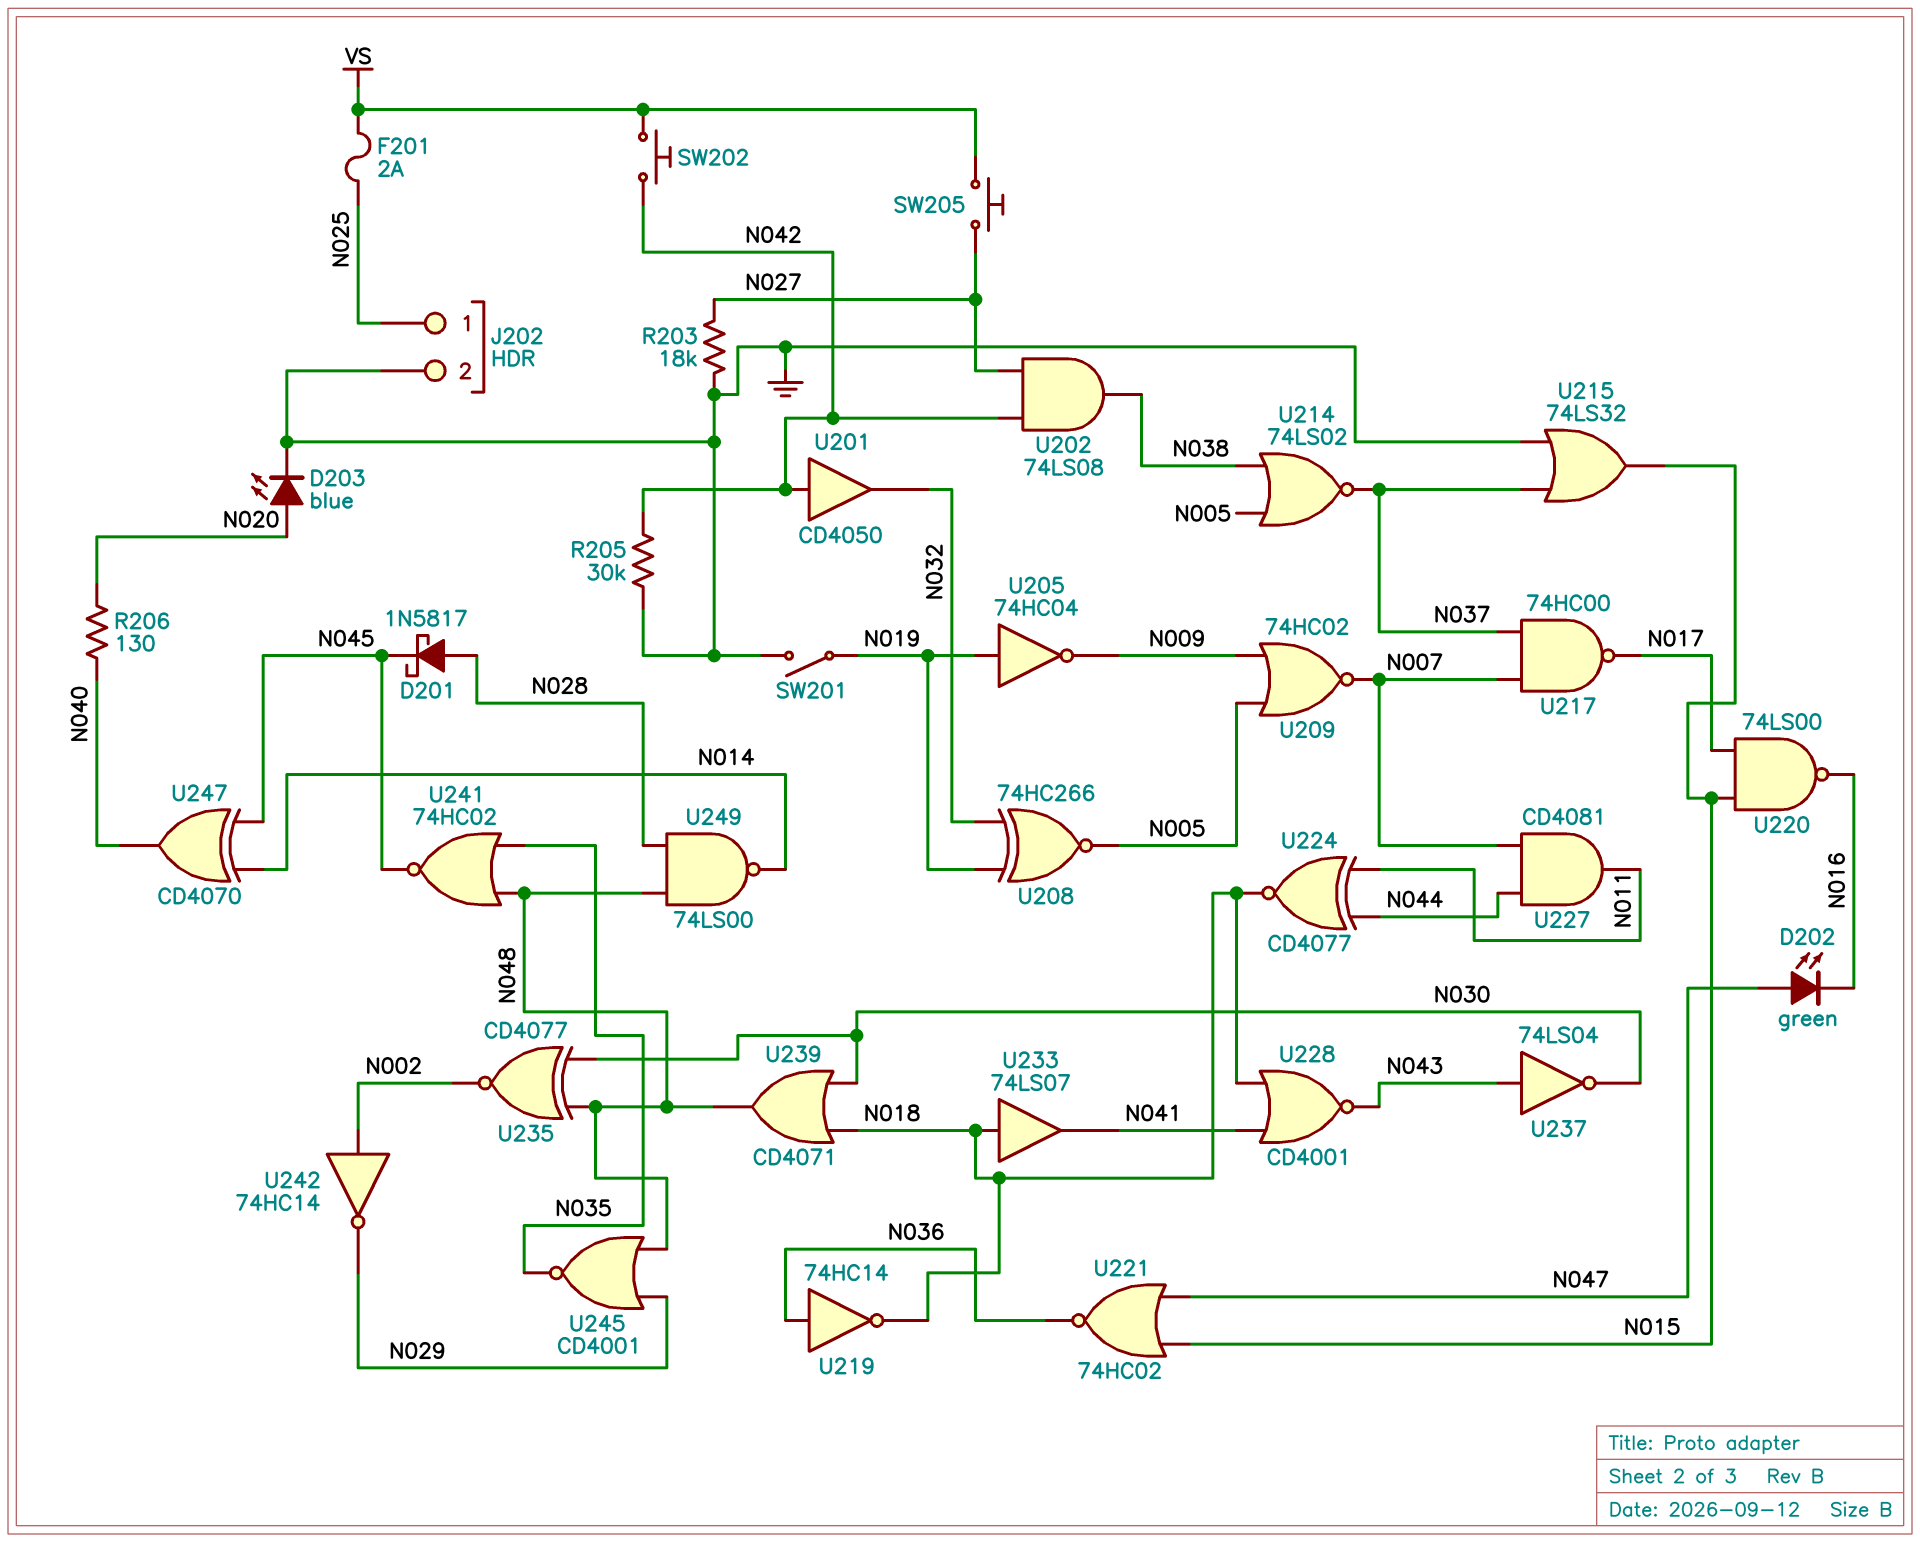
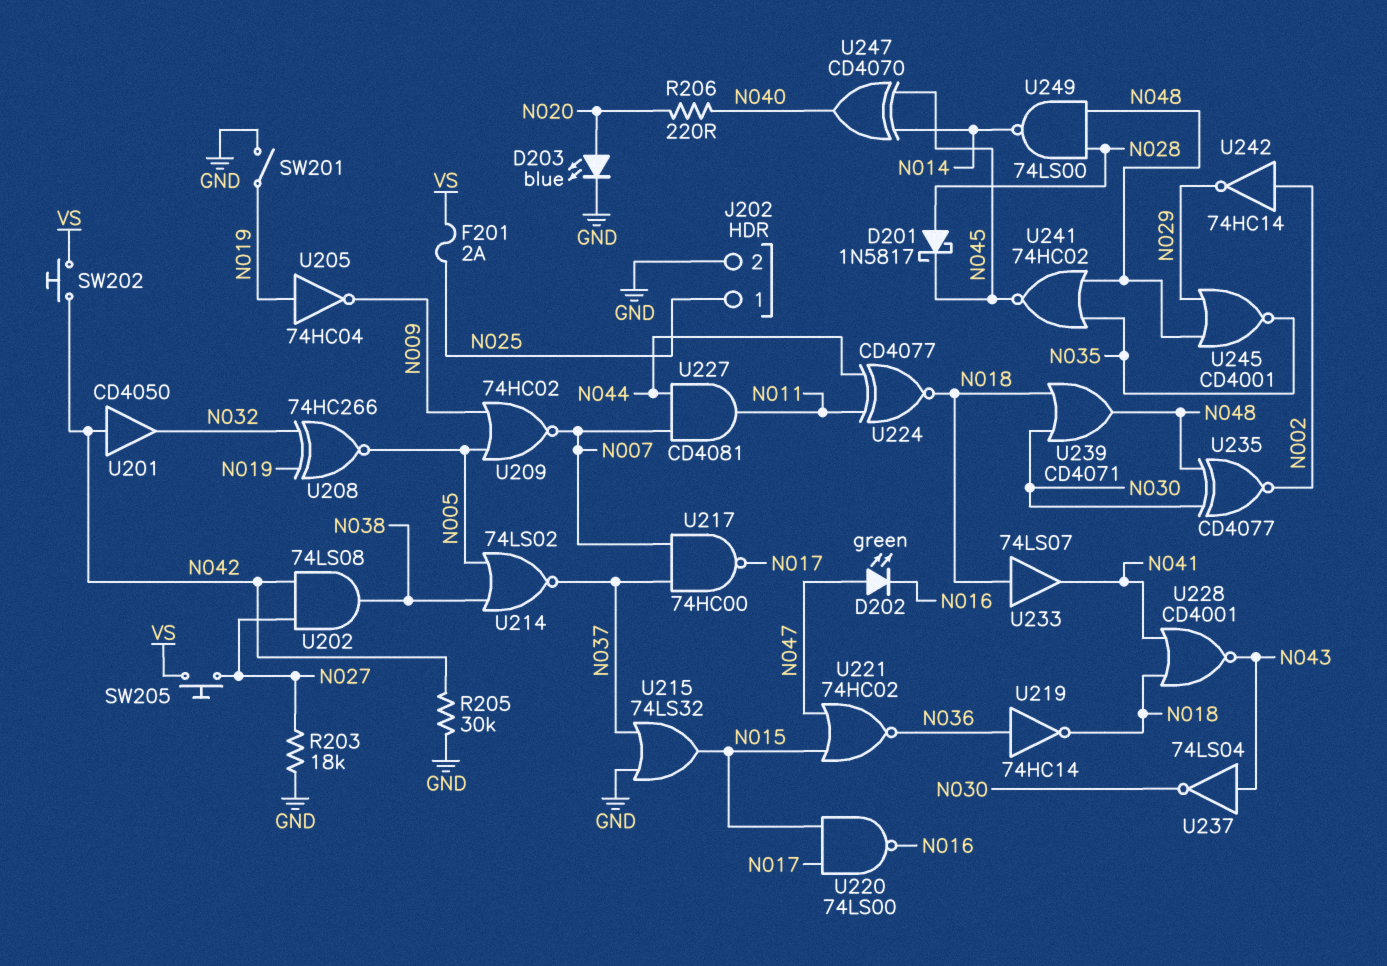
R206: 130 (N020, N040) -> 220 (N020, N040)

